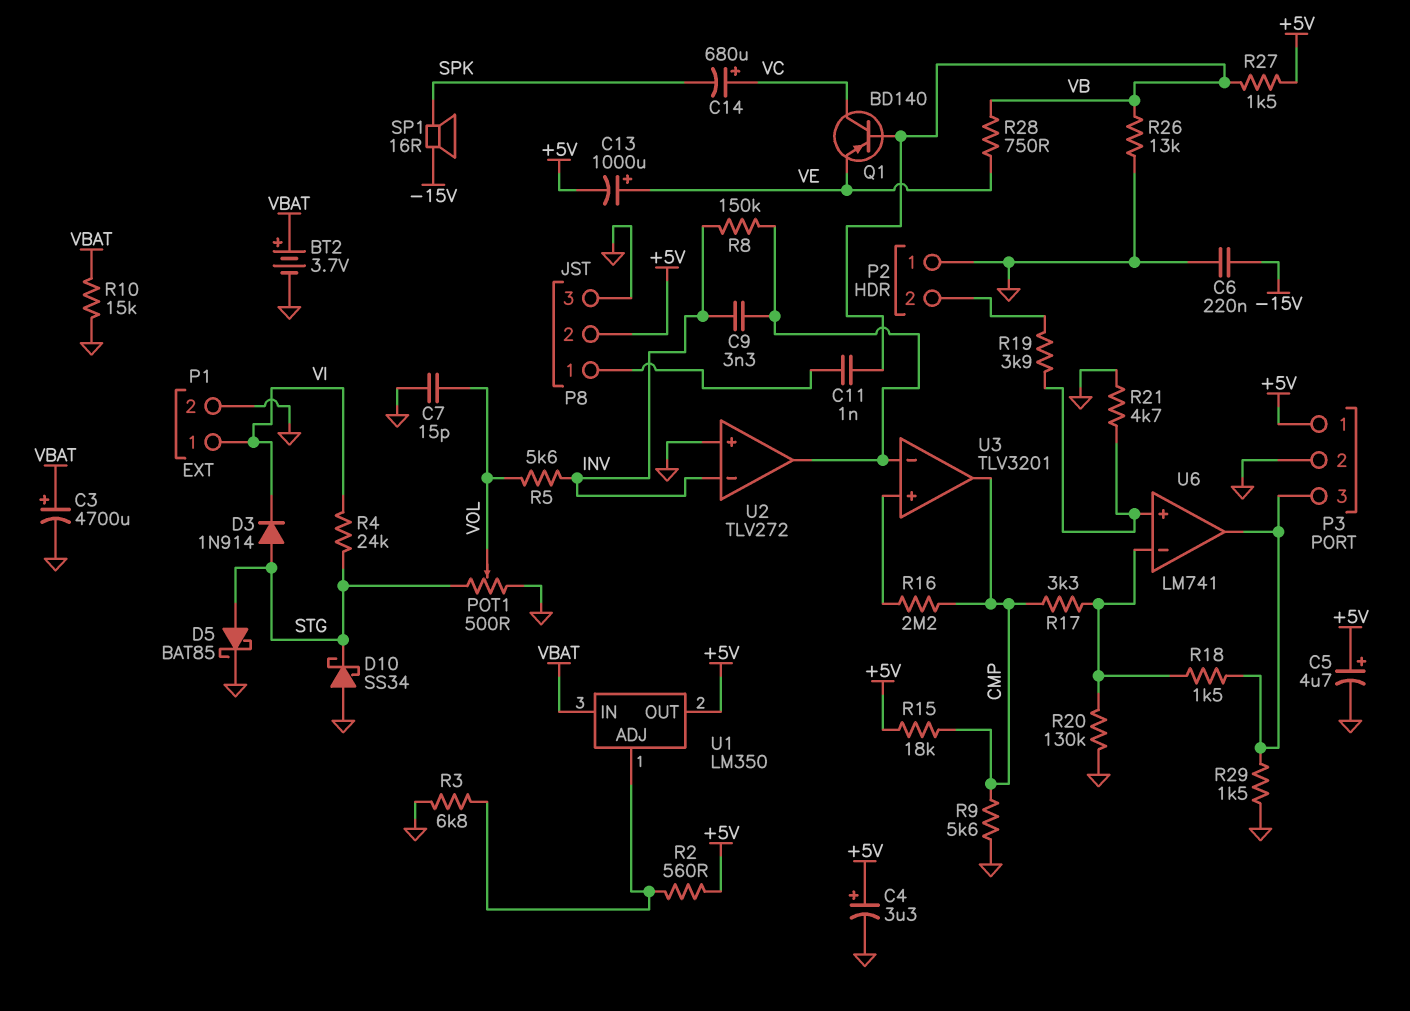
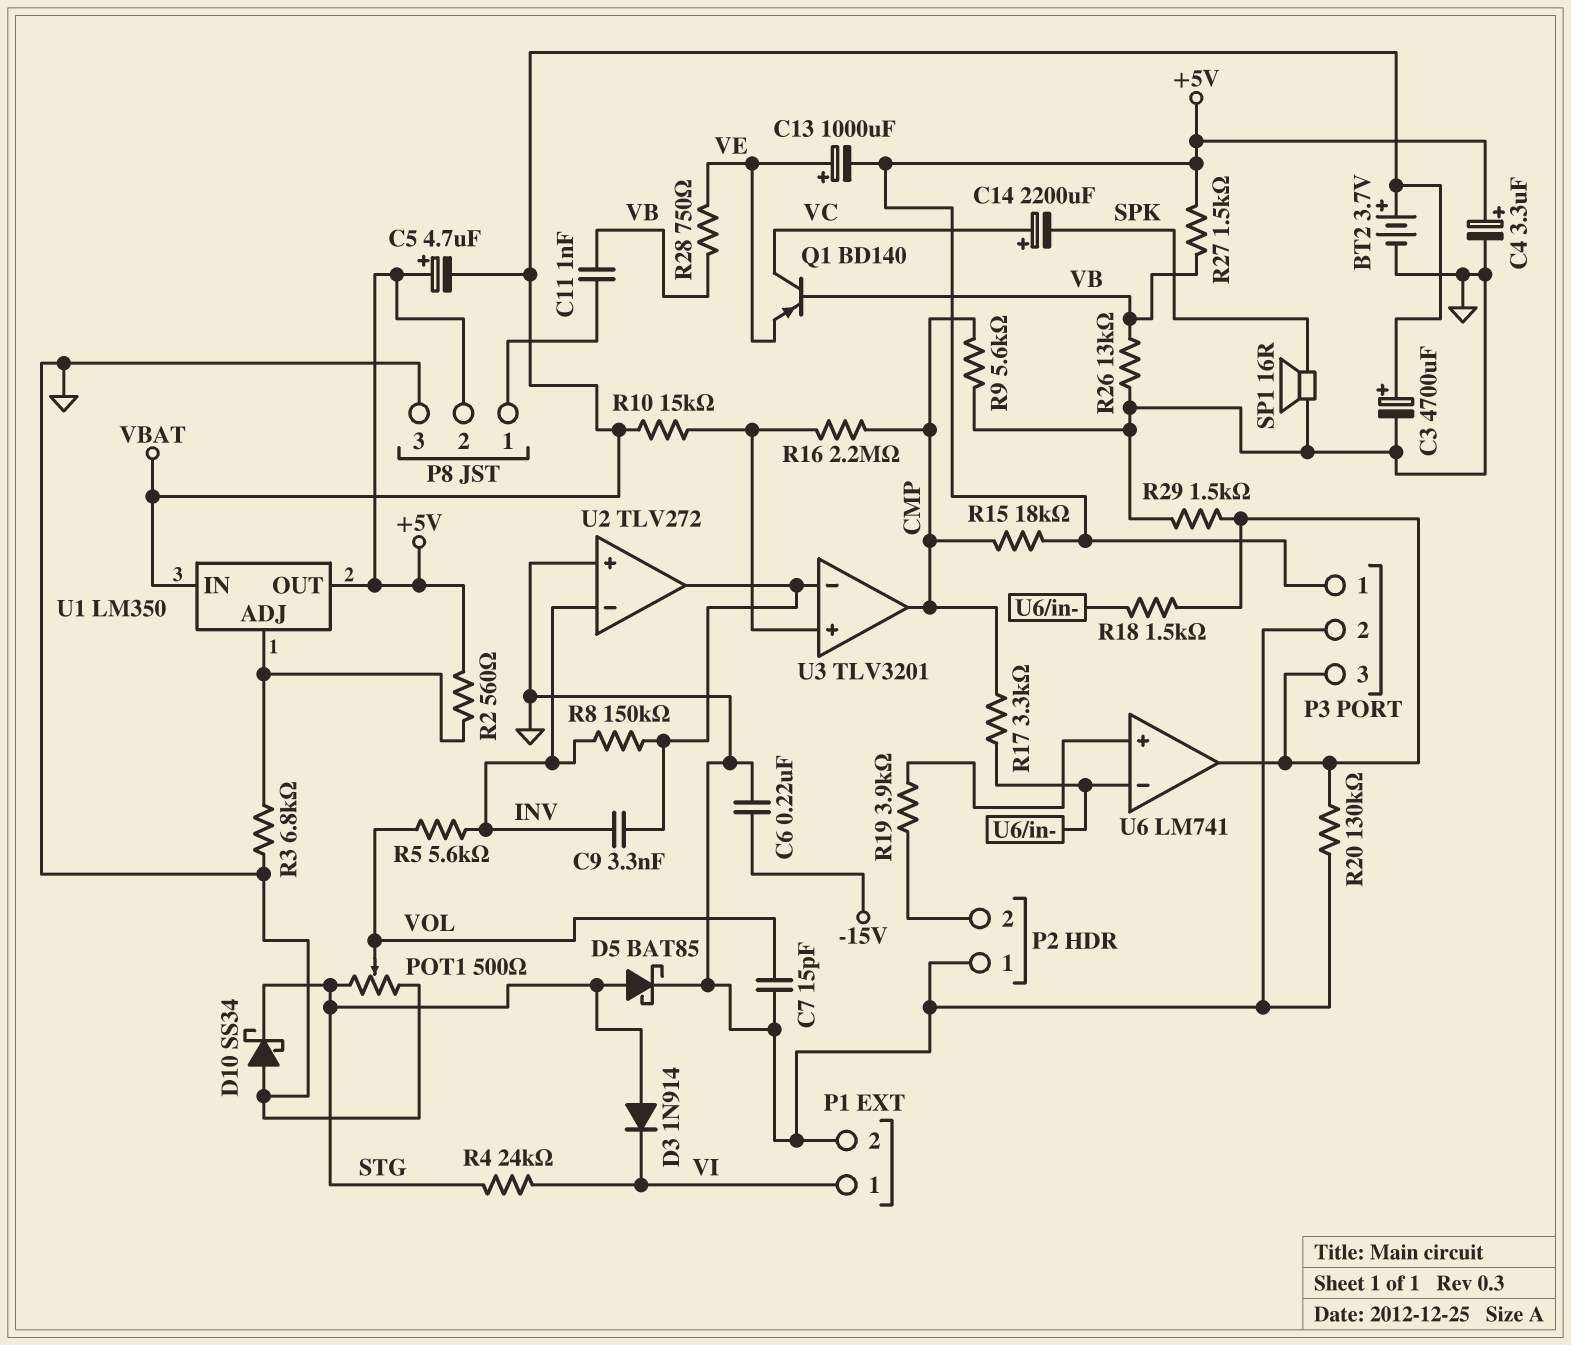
C5: 4.7uF (plus +5V, minus GND) -> 4.7uF (plus +5V, minus VBAT)
C14: 680uF (plus VC, minus SPK) -> 2200uF (plus VC, minus SPK)
R10: 15k (GND, VBAT) -> 15k (U3/in+, VBAT)
R20: 130k (GND, U6/in-) -> 130k (GND, P3/3)
R21: 4.7k (GND, U6/in+) -> none
SP1: speaker 16R (-15V, SPK) -> speaker 16R (GND, SPK)

